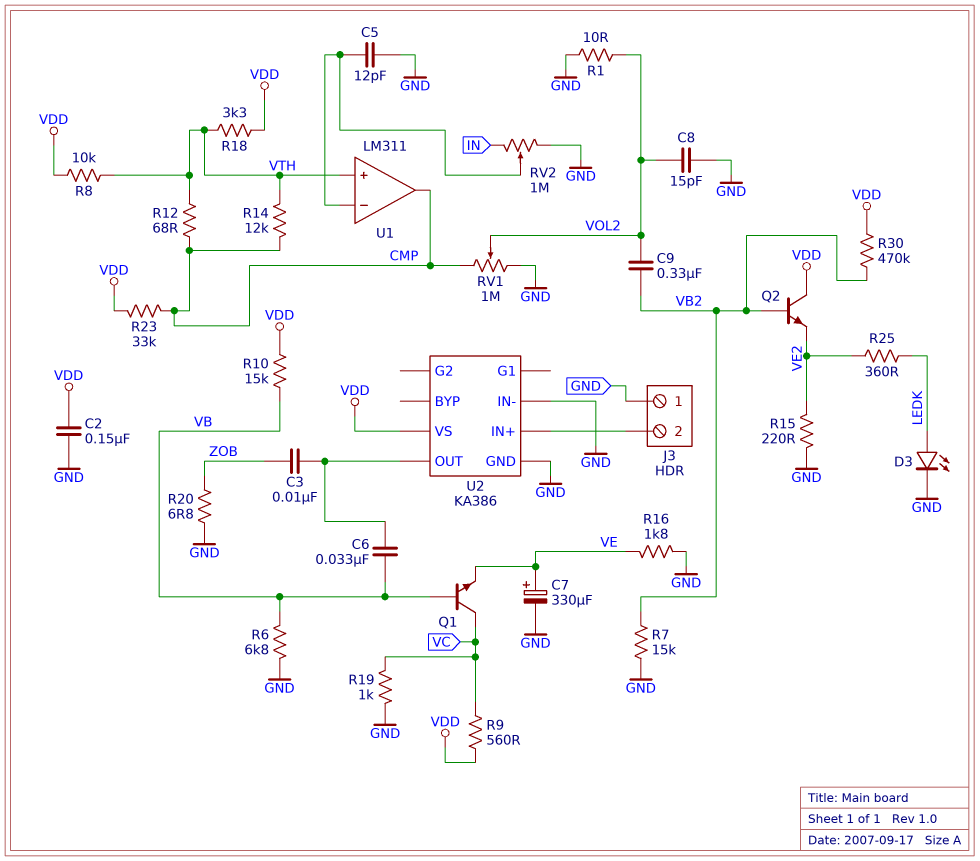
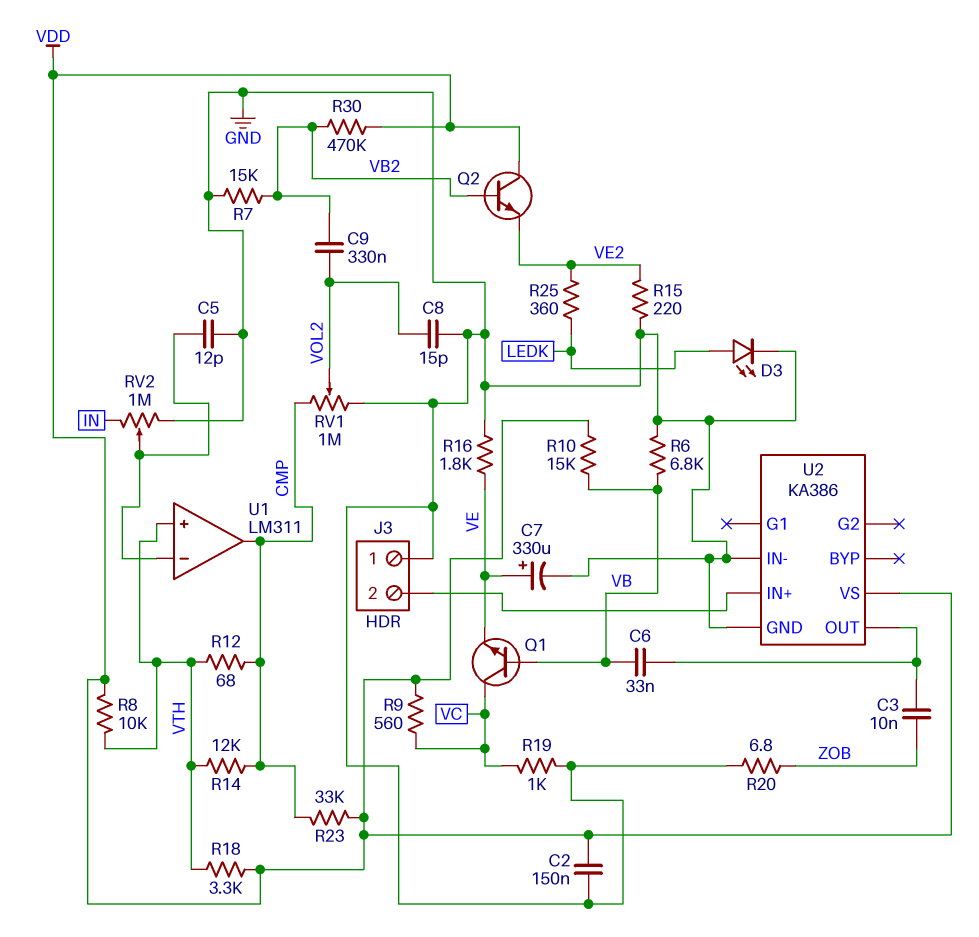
R1: 10 (GND, VOL2) -> none

